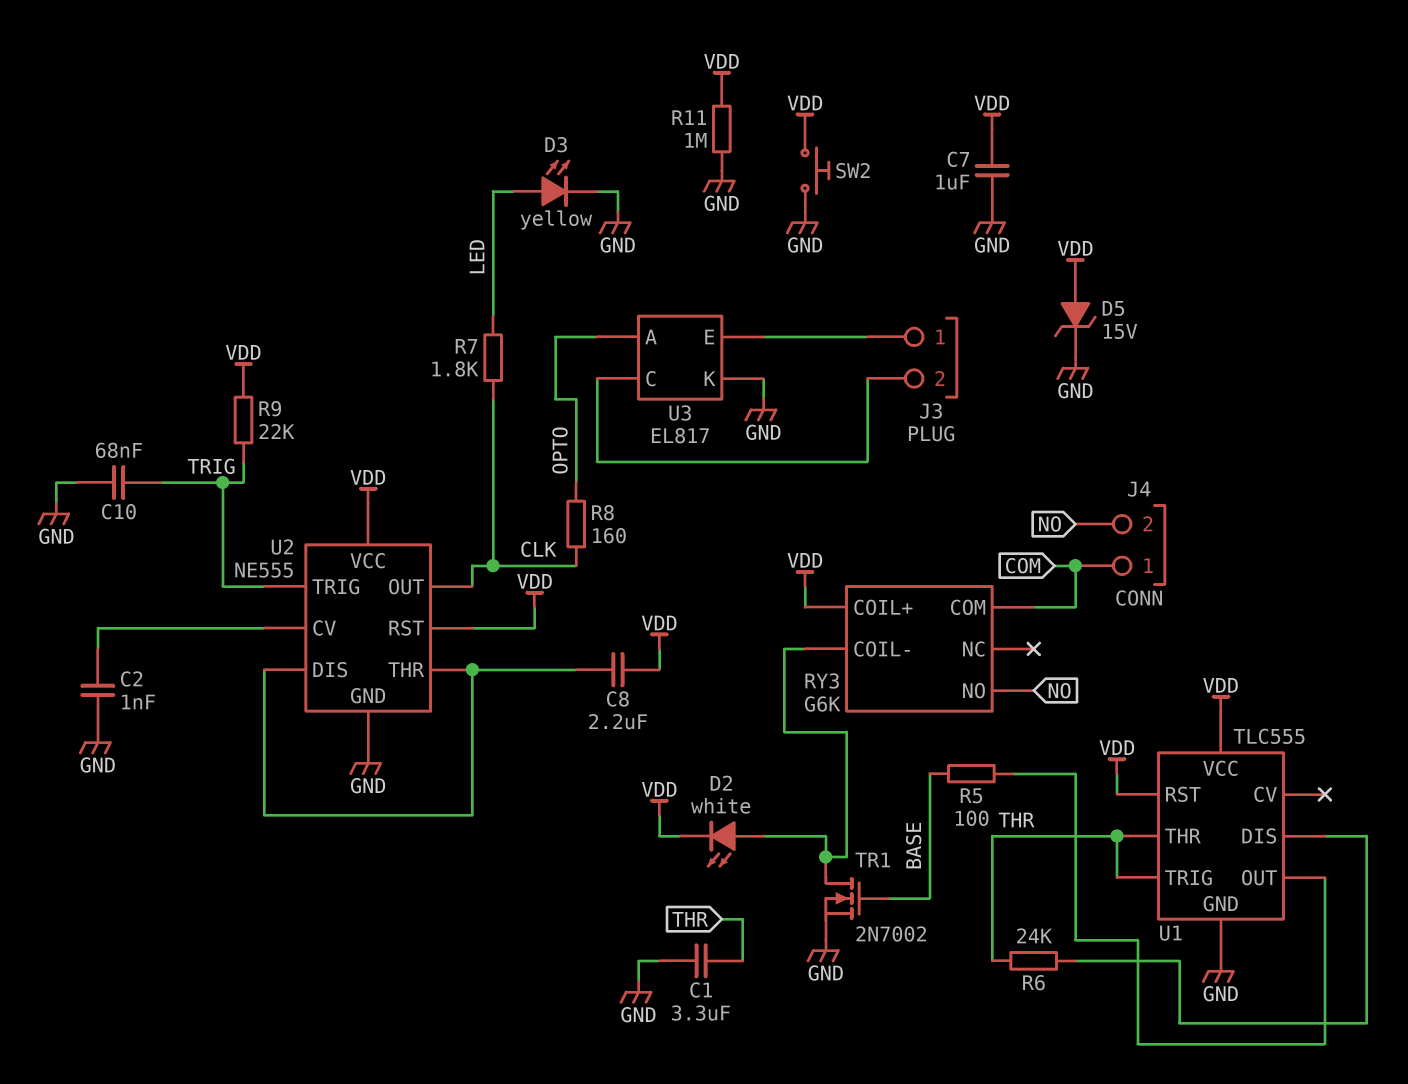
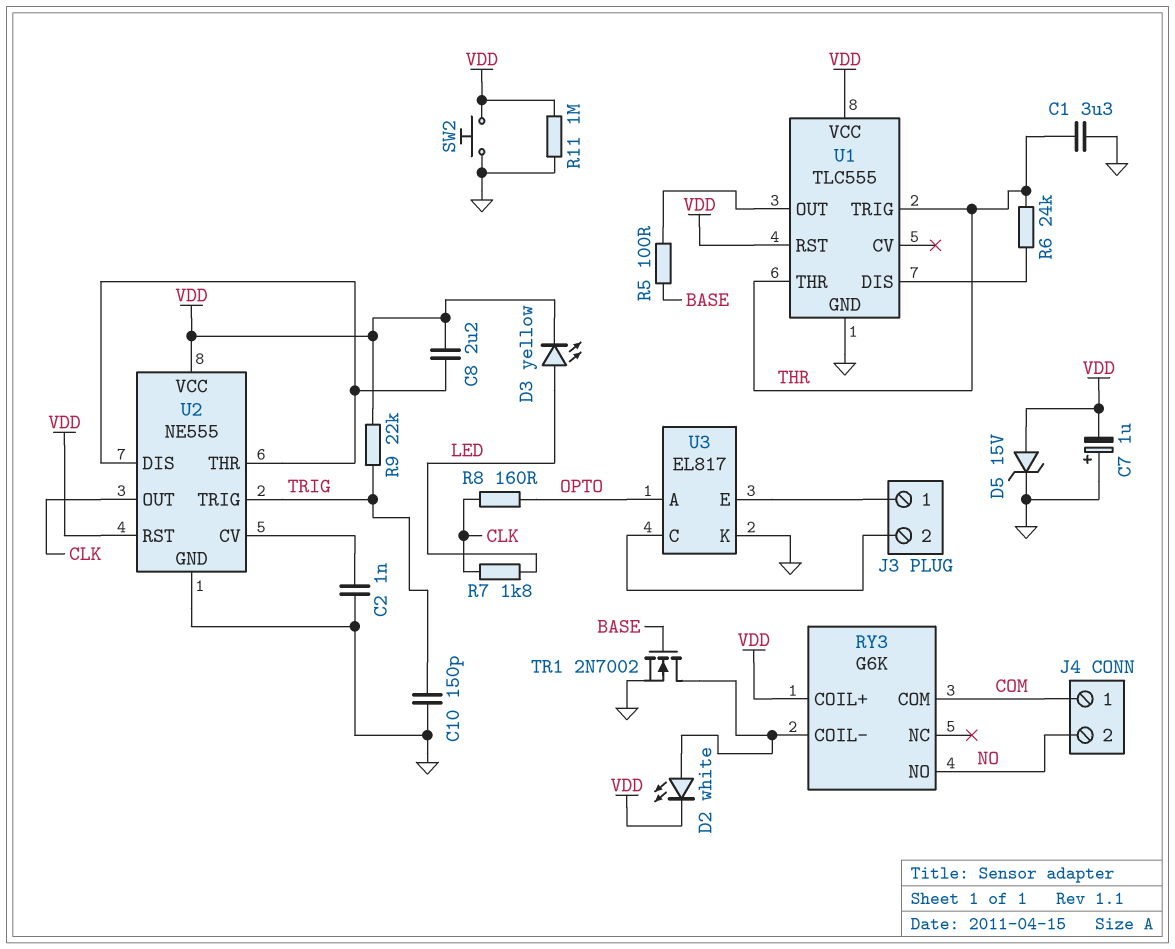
C7: 1uF (GND, VDD) -> 1uF (plus GND, minus VDD)
C10: 68nF (GND, TRIG) -> 150pF (GND, TRIG)
D3: LED yellow (A LED, K GND) -> LED yellow (A LED, K VDD)

